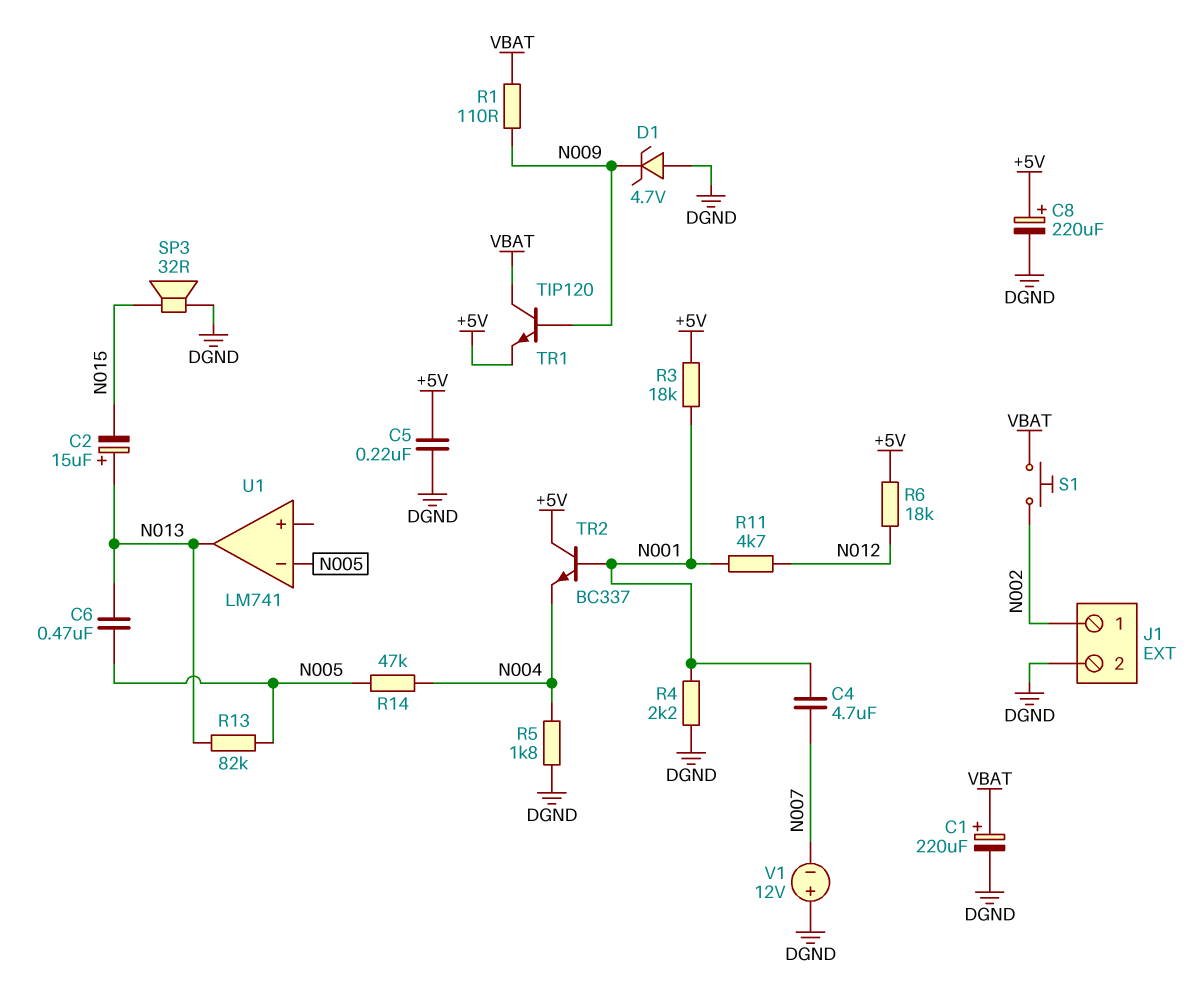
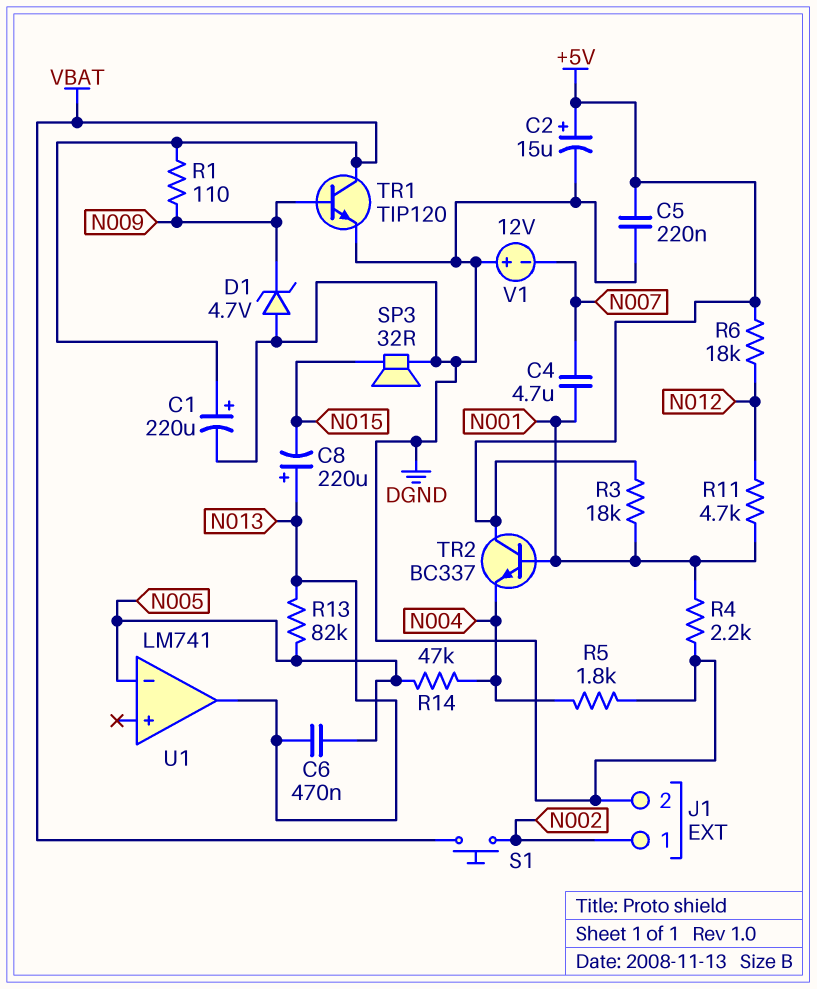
C2: 15uF (plus N013, minus N015) -> 15uF (plus +5V, minus DGND)
C8: 220uF (plus +5V, minus DGND) -> 220uF (plus N013, minus N015)
TR1: NPN TIP120 (B N009, C VBAT, E +5V) -> NPN TIP120 (B N009, C VBAT, E DGND)

